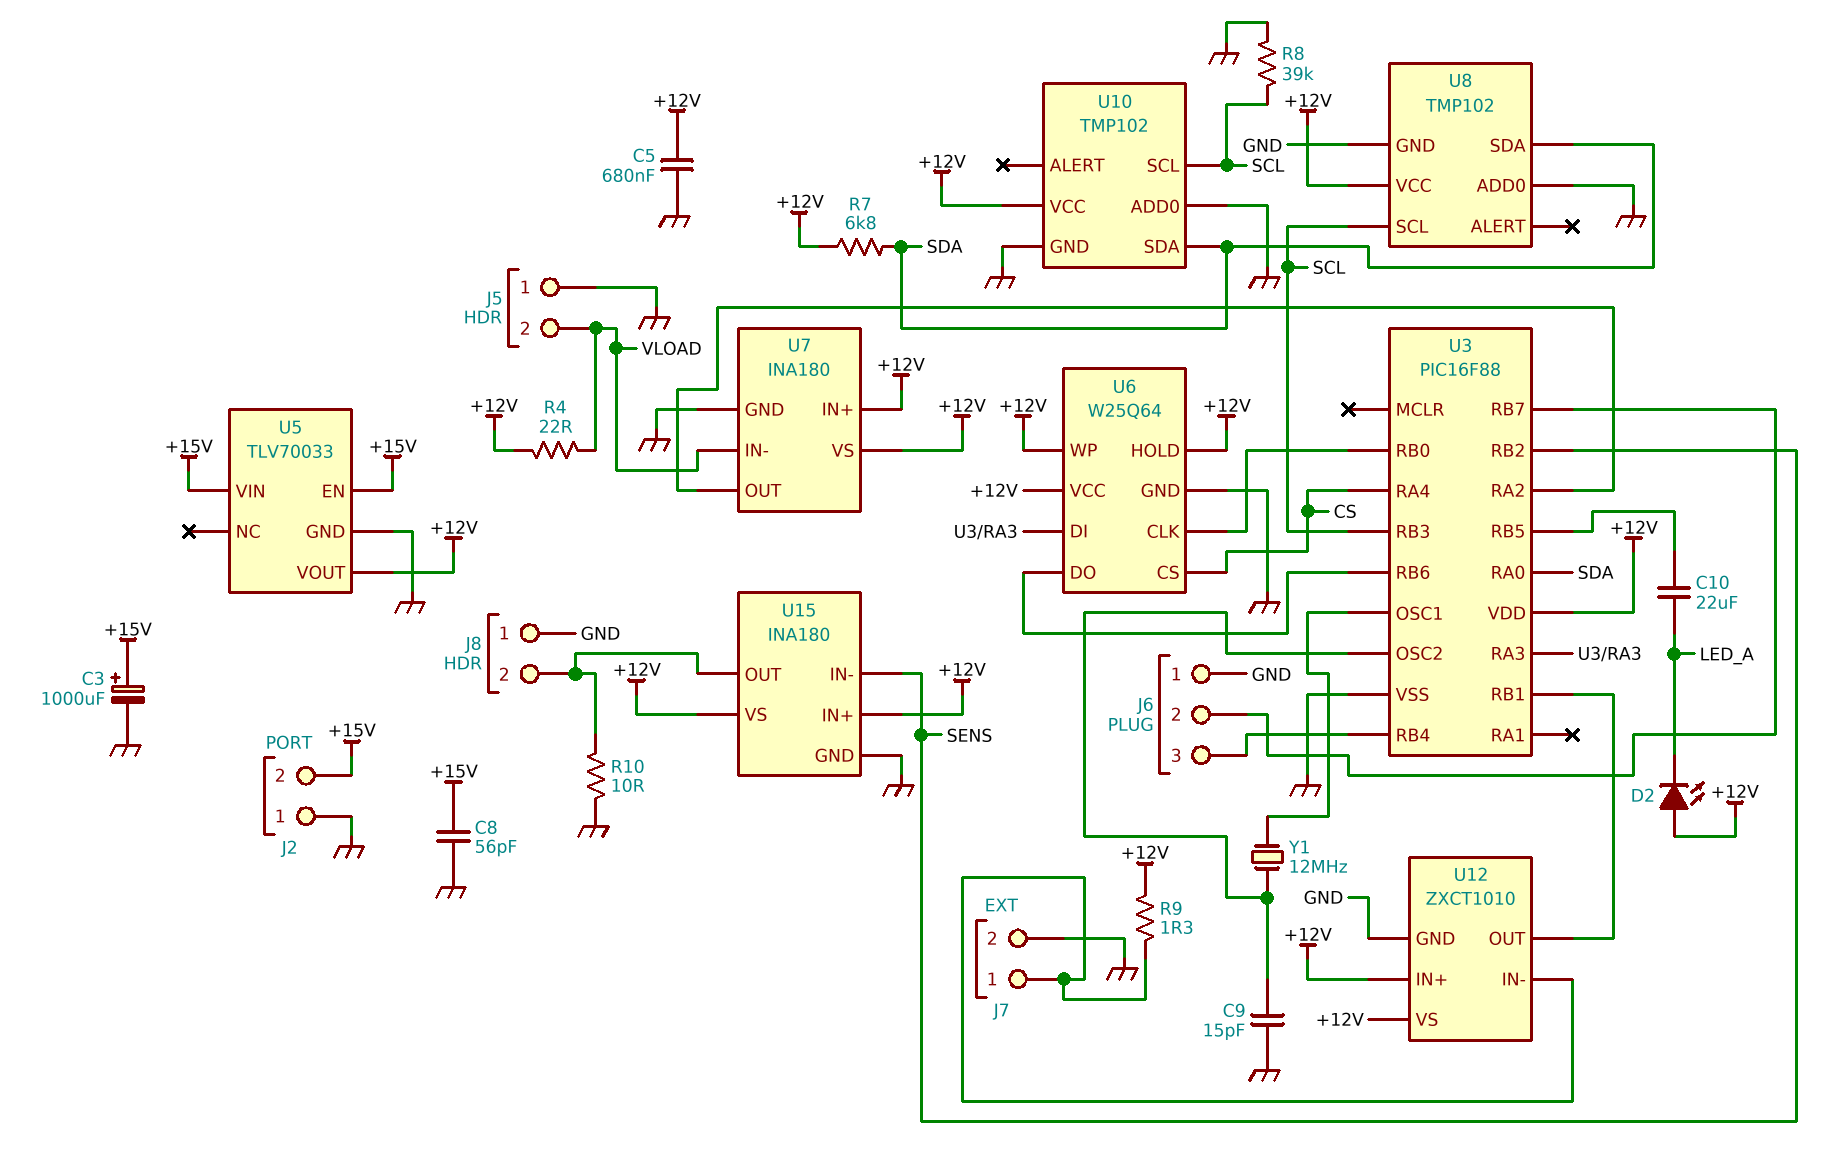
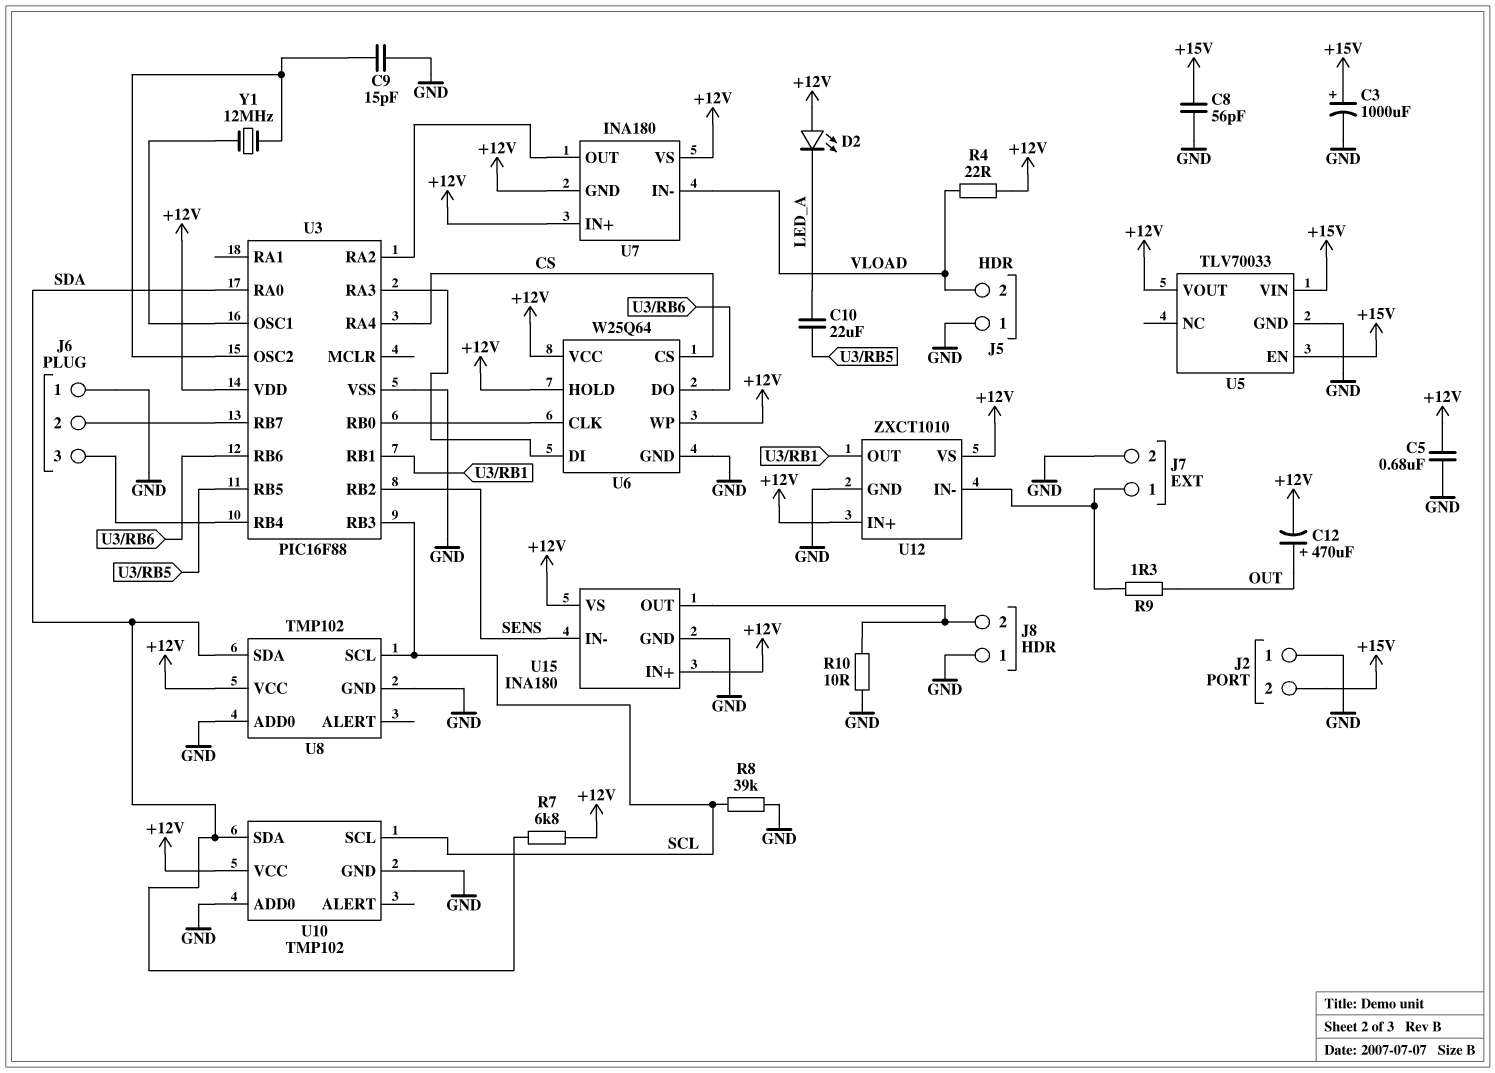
C12: none -> 470uF (plus OUT, minus +12V)
R9: 1.3 (+12V, J7/1) -> 1.3 (J7/1, OUT)
U7 pin GND: GND -> +12V

